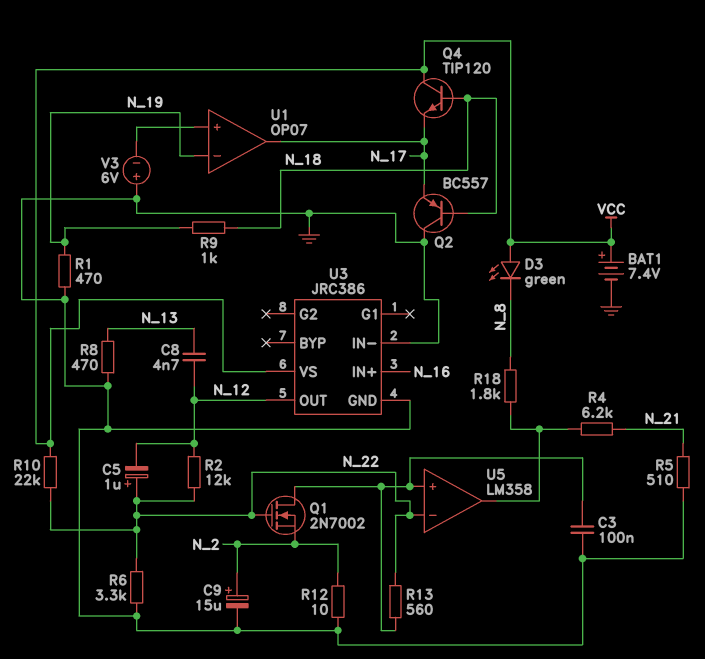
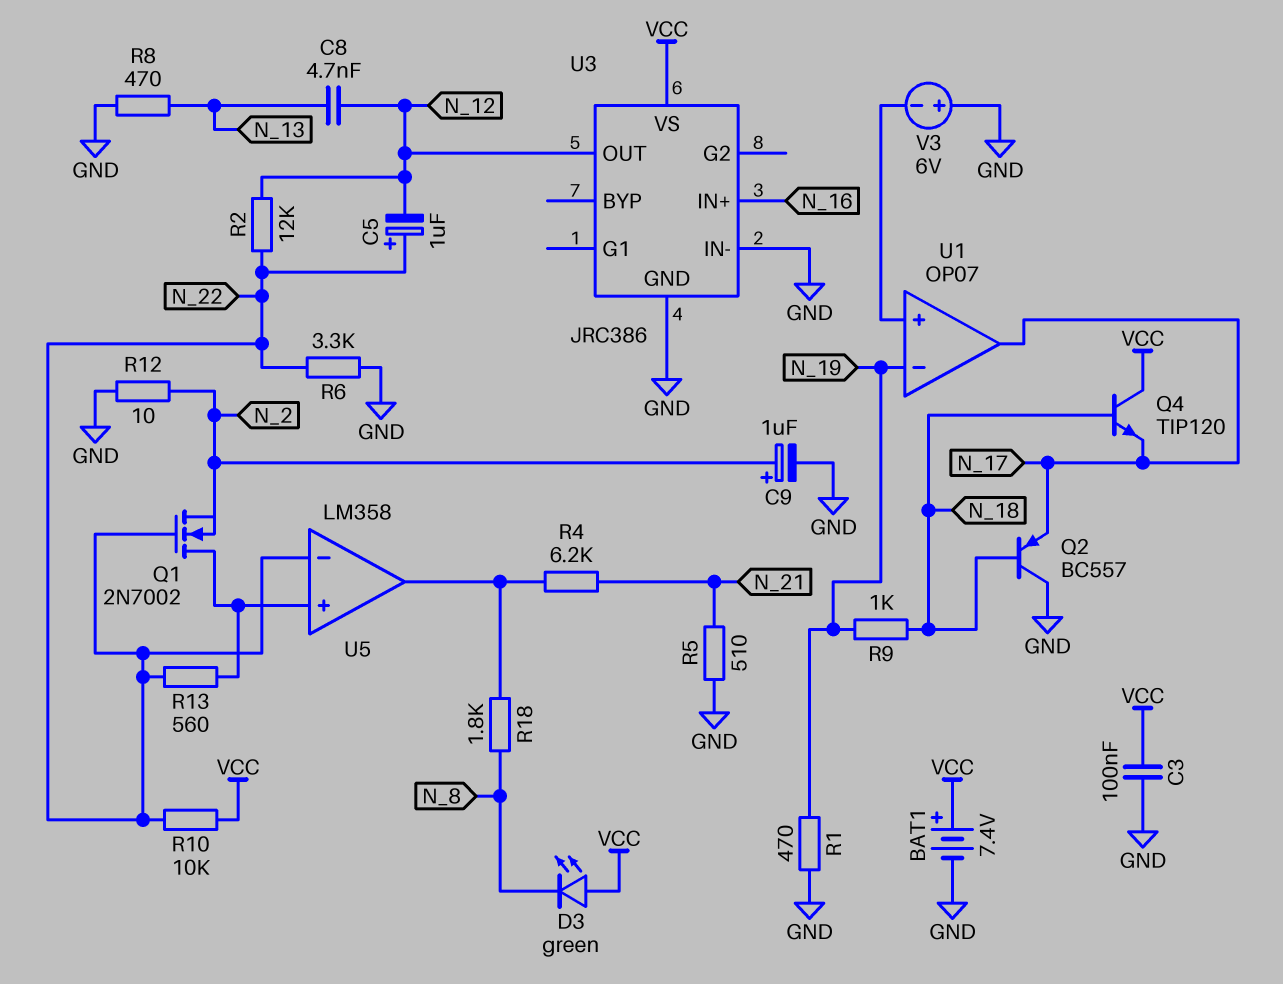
C3: 100nF (GND, U5/in+) -> 100nF (GND, VCC)
C9: 15uF (plus N_2, minus GND) -> 1uF (plus N_2, minus GND)
R10: 22k (N_22, VCC) -> 10k (N_22, VCC)

